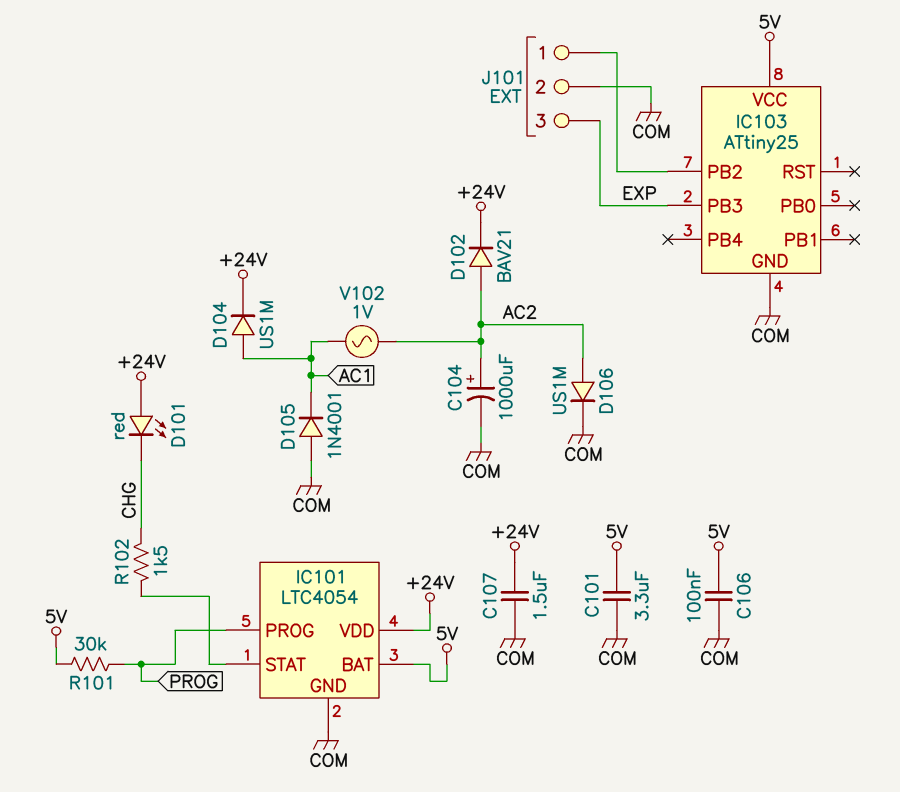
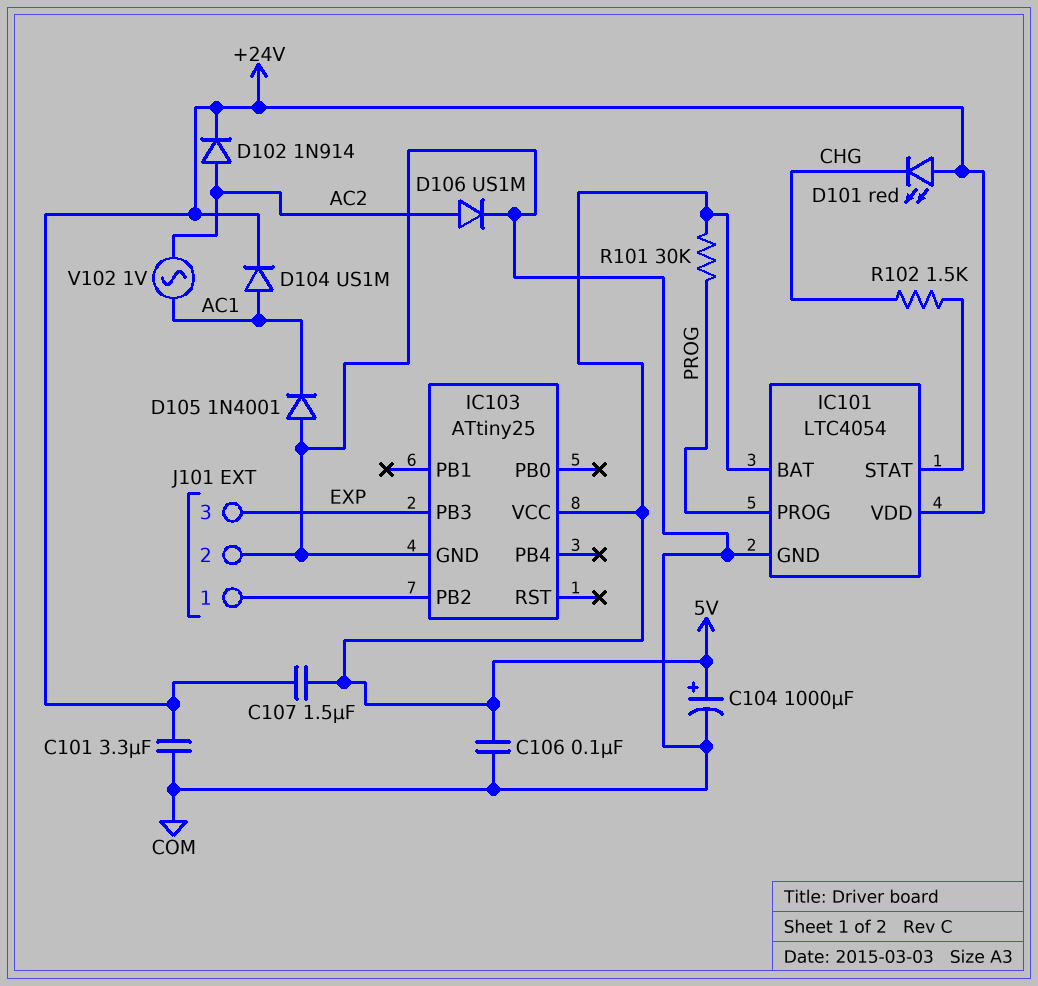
C101: 3.3uF (5V, COM) -> 3.3uF (+24V, COM)
C104: 1000uF (plus AC2, minus COM) -> 1000uF (plus 5V, minus COM)
C107: 1.5uF (+24V, COM) -> 1.5uF (+24V, 5V)
D102: diode BAV21 (A AC2, K +24V) -> diode 1N914 (A AC2, K +24V)

